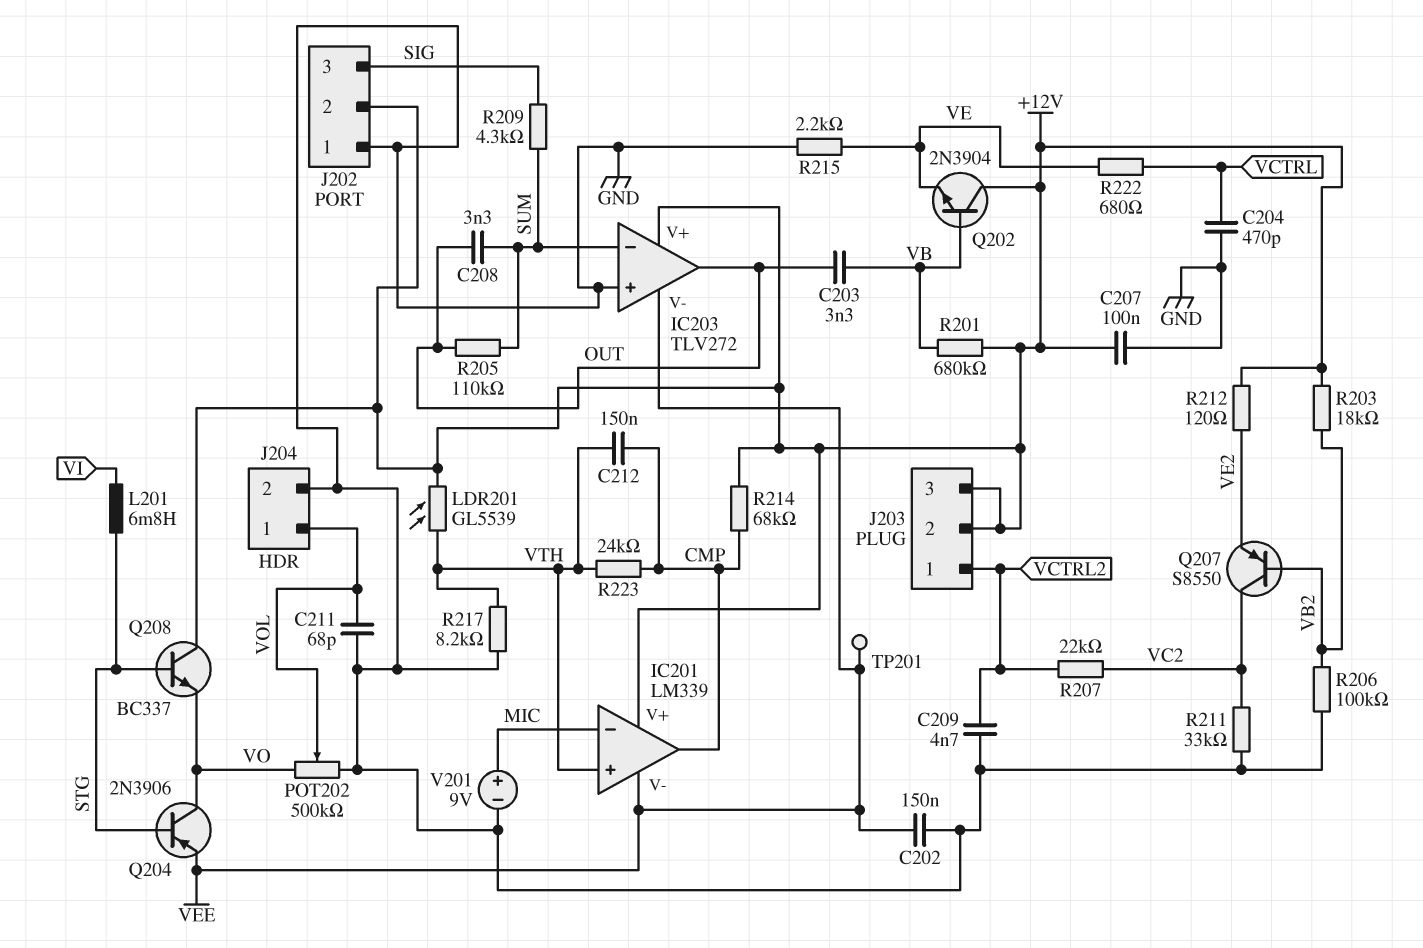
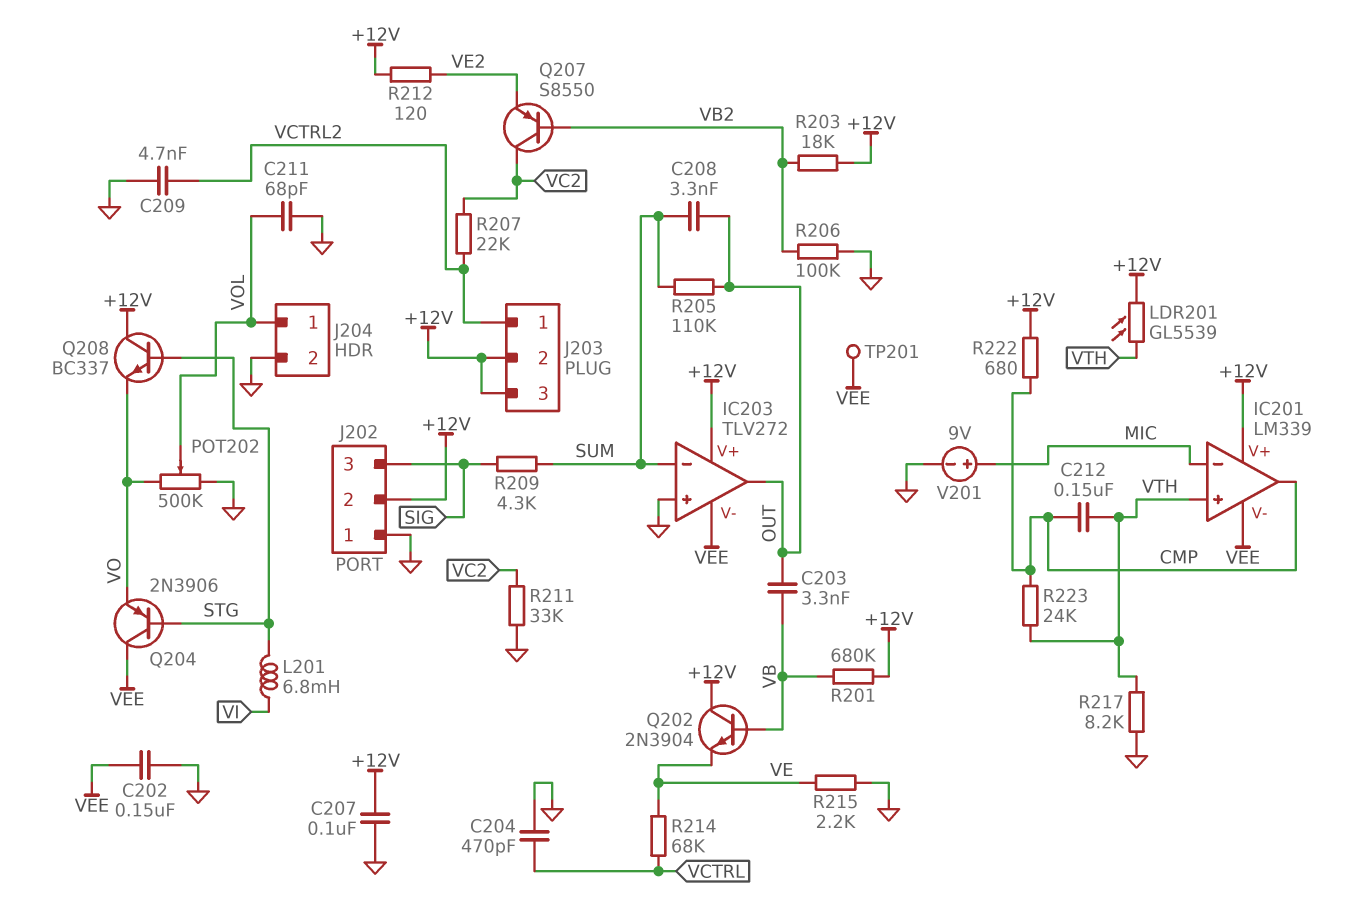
Q204: PNP 2N3906 (B STG, C VO, E VEE) -> PNP 2N3906 (B STG, C VEE, E VO)
R214: 68k (+12V, CMP) -> 68k (VCTRL, VE)
R222: 680 (VCTRL, VE) -> 680 (+12V, CMP)

